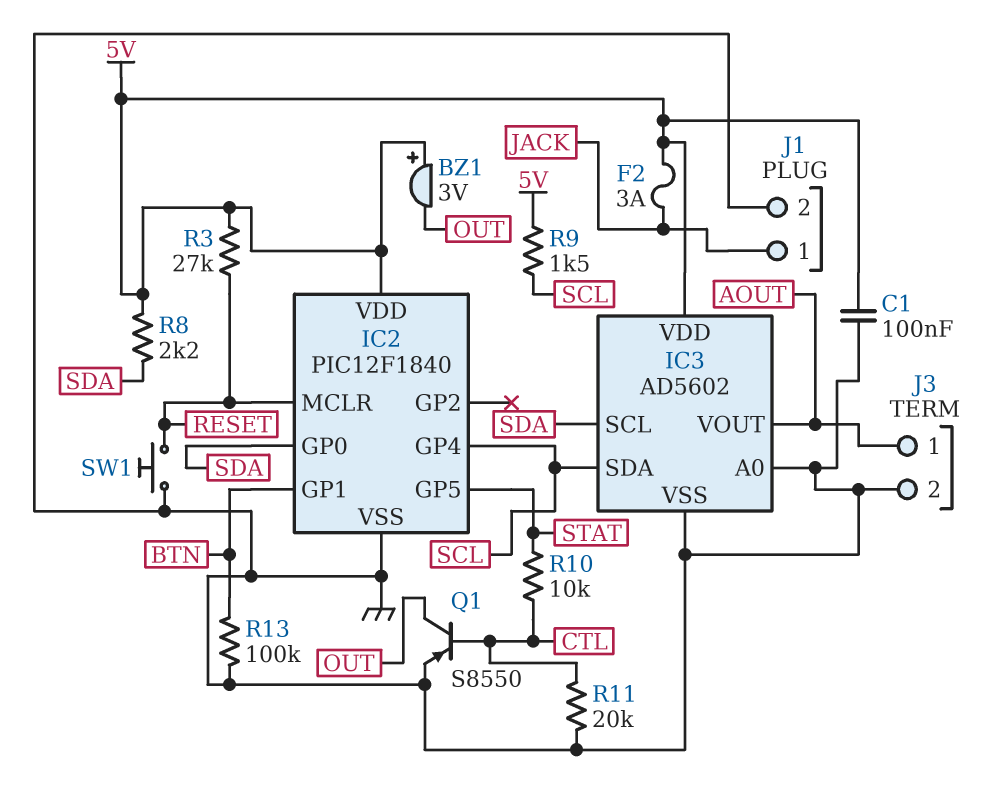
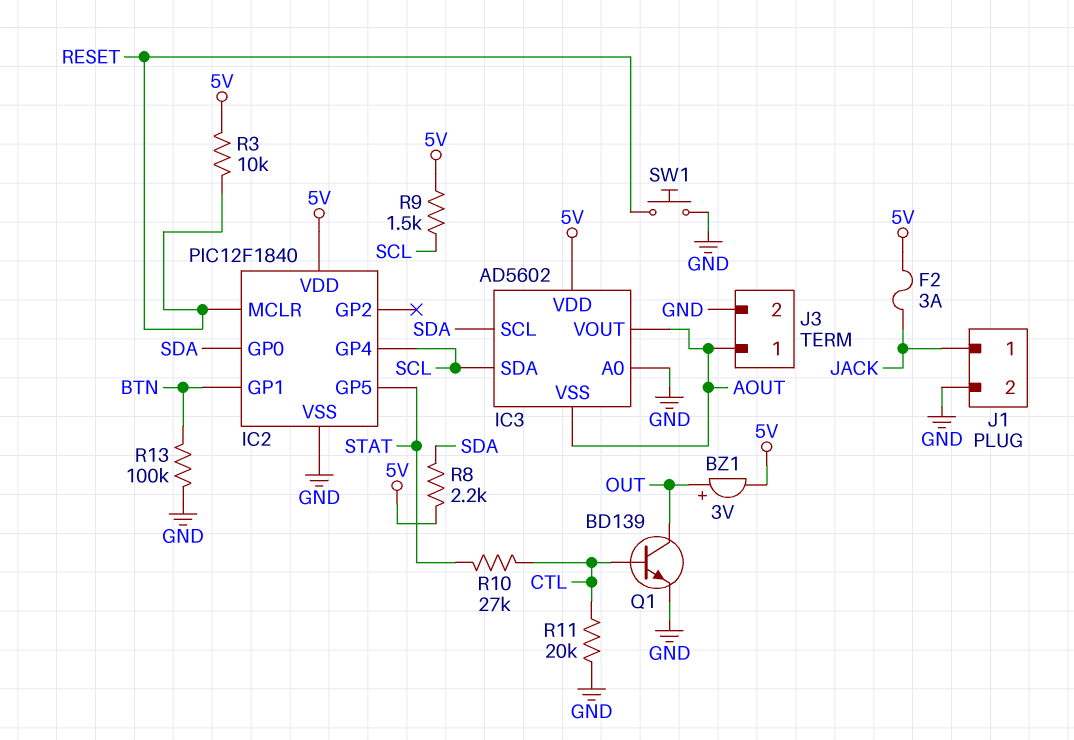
BZ1: buzzer 3V (plus 5V, minus OUT) -> buzzer 3V (plus OUT, minus 5V)
C1: 100nF (5V, GND) -> none
IC3 pin VSS: GND -> AOUT
Q1: PNP S8550 (B CTL, C OUT, E GND) -> NPN BD139 (B CTL, C OUT, E GND)
R3: 27k (5V, RESET) -> 10k (5V, RESET)
R10: 10k (CTL, STAT) -> 27k (CTL, STAT)

